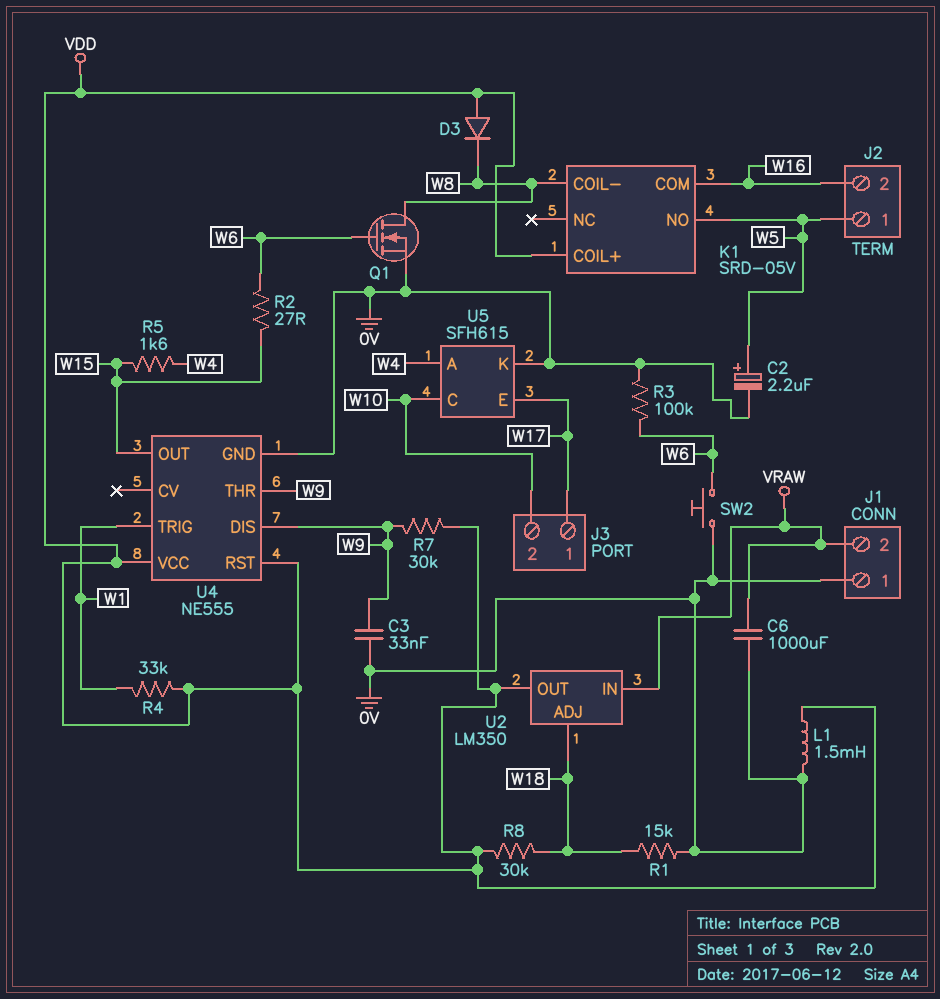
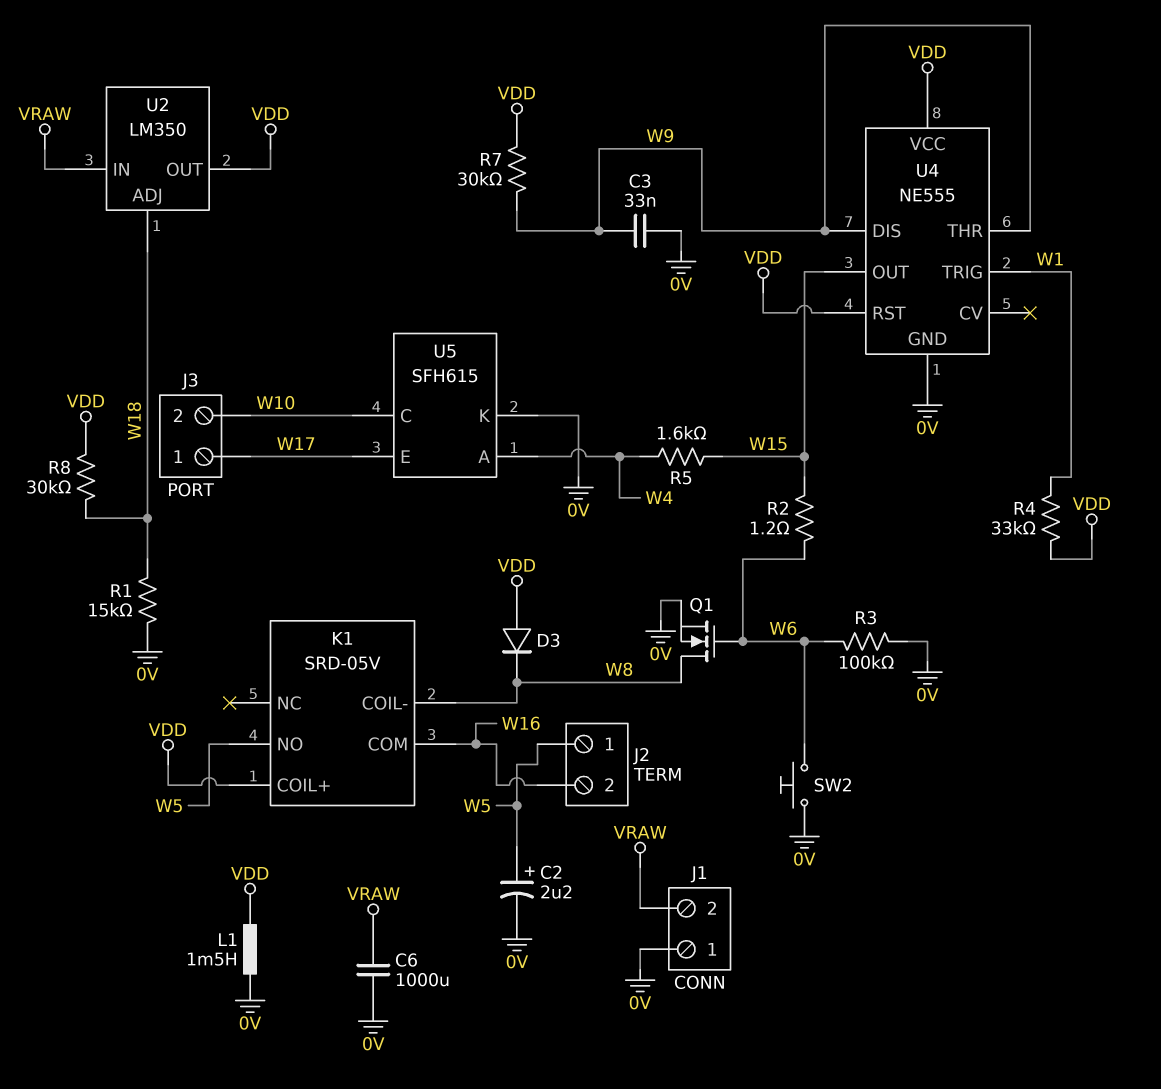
R2: 27 (W6, W15) -> 1.2 (W6, W15)

